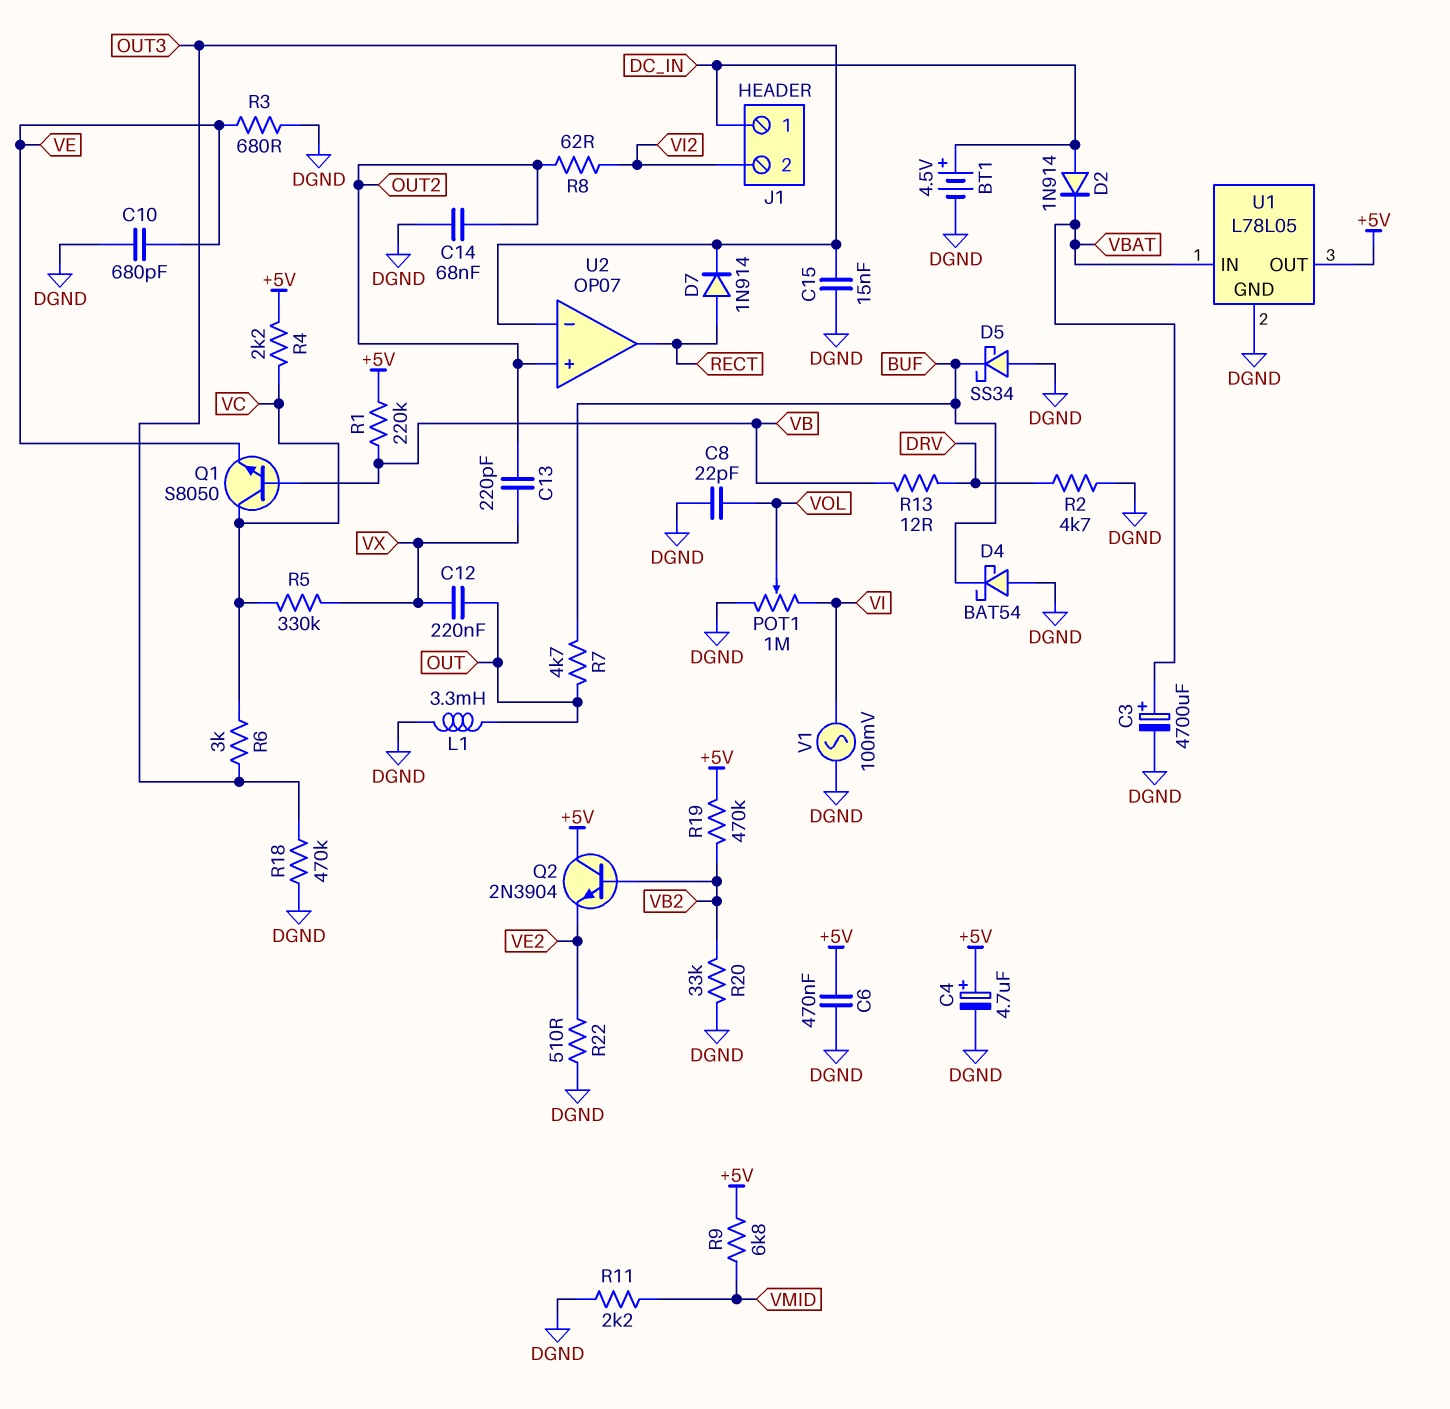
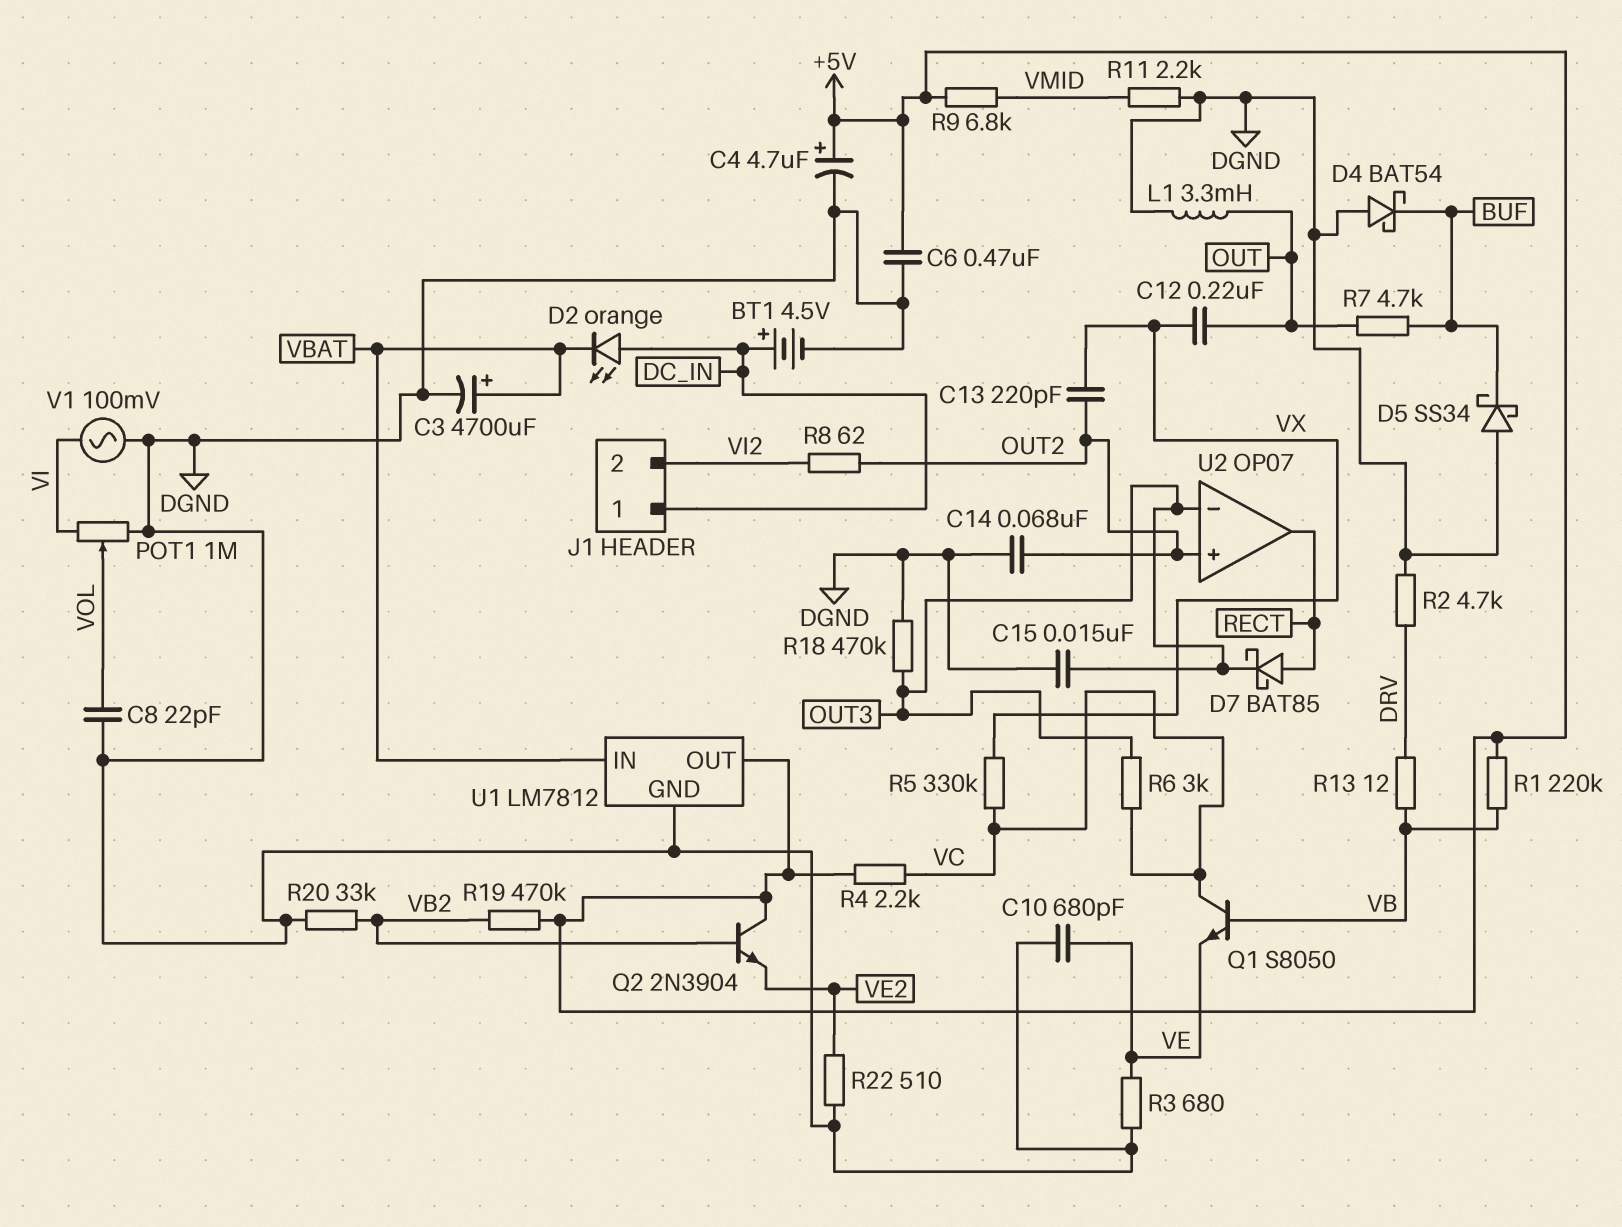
D2: diode 1N914 (A DC_IN, K VBAT) -> LED orange (A DC_IN, K VBAT)
D7: diode 1N914 (A RECT, K OUT3) -> schottky BAT85 (A RECT, K OUT3)
U1: L78L05 -> LM7812

